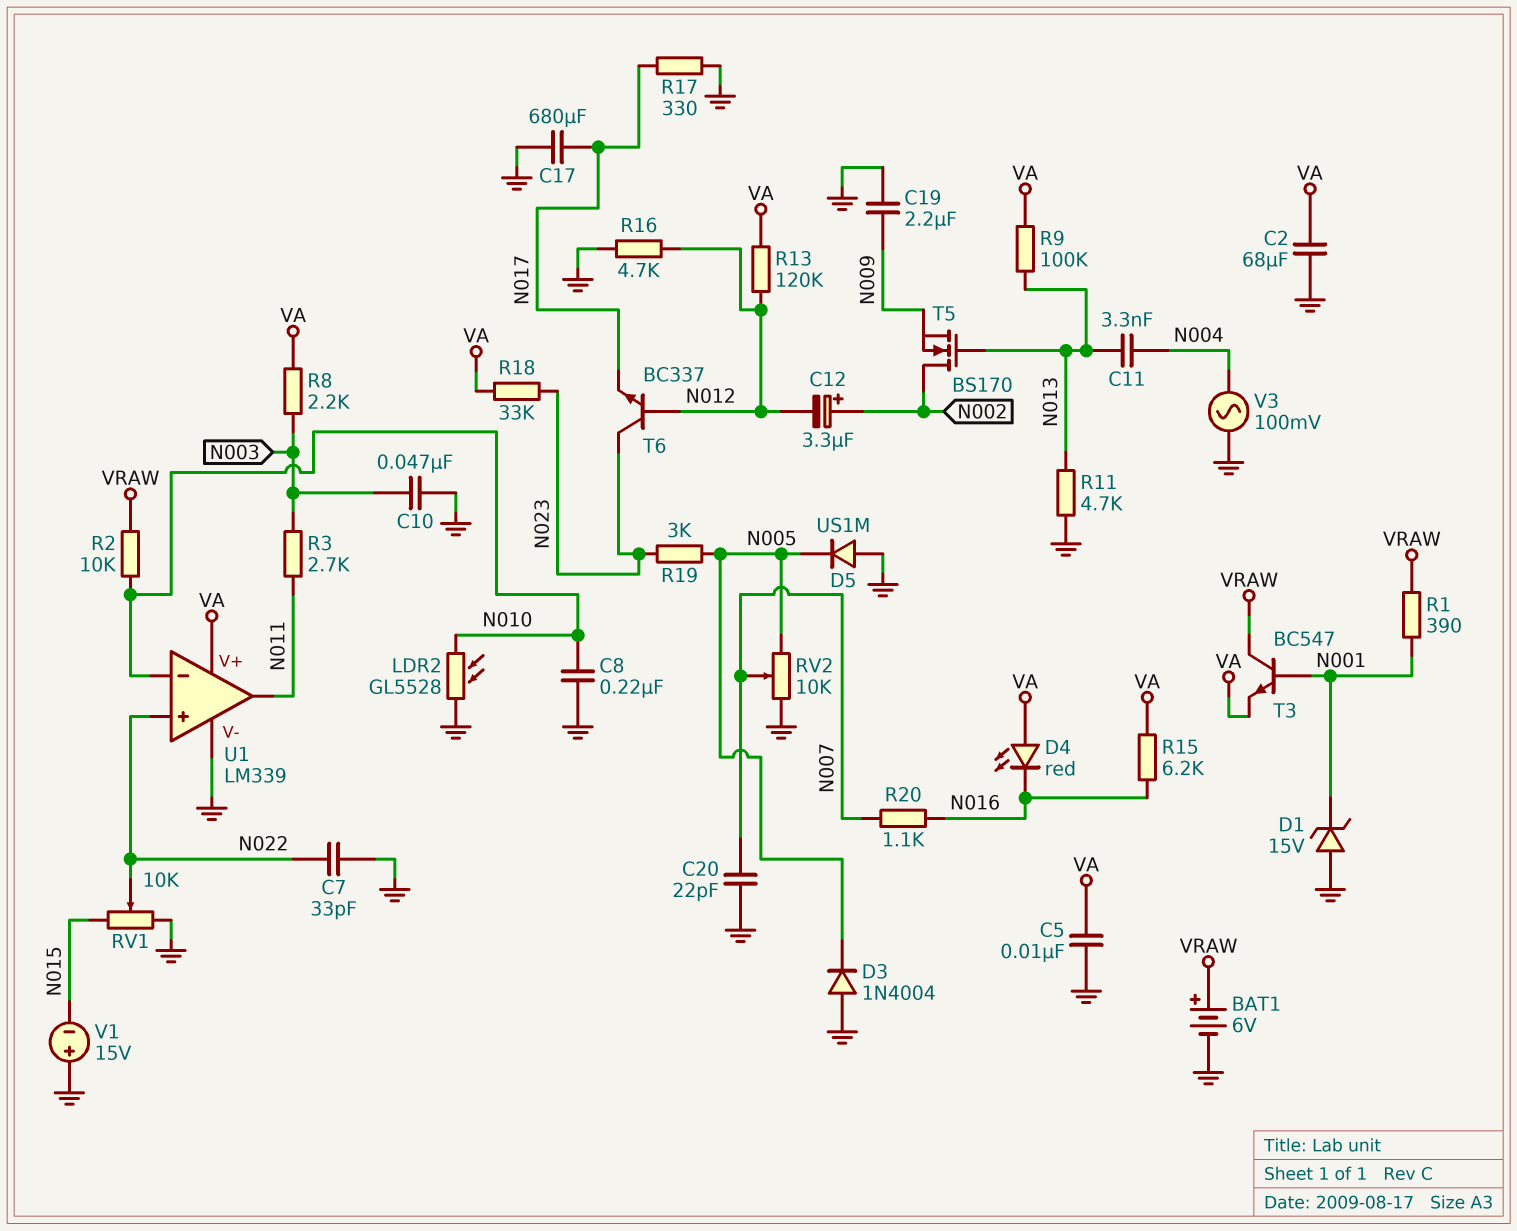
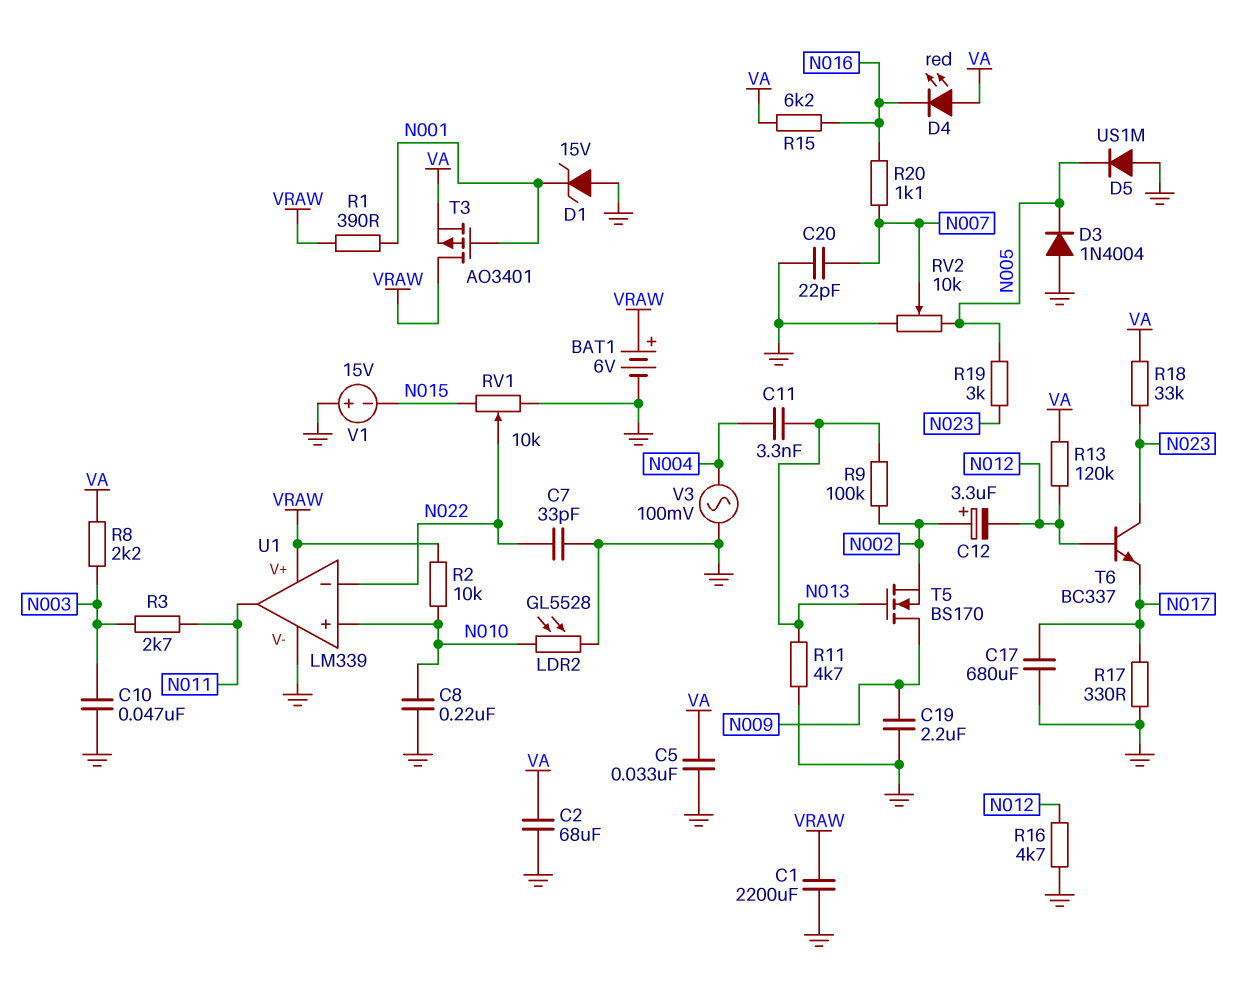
C1: none -> 2200uF (GND, VRAW)
C5: 10nF (GND, VA) -> 33nF (GND, VA)
R9: 100k (N013, VA) -> 100k (N002, N013)
T3: NPN BC547 (B N001, C VRAW, E VA) -> PMOS AO3401 (G N001, D VRAW, S VA)
T5: NMOS BS170 (G N013, D N002, S N009) -> NMOS BS170 (G N013, D N009, S N002)
U1 pin V+: VA -> VRAW
U1 pin in+: N022 -> N010
U1 pin in-: N010 -> N022

